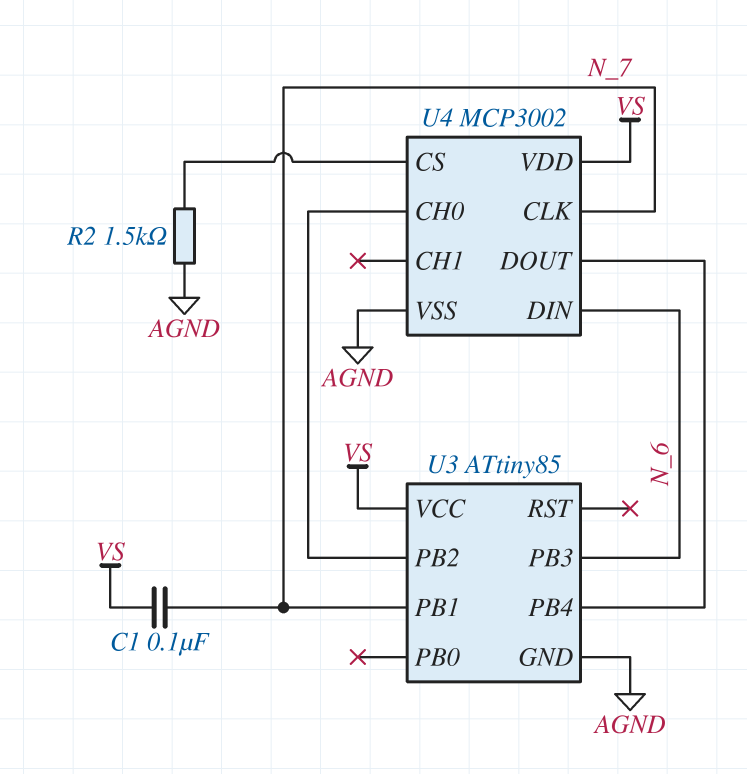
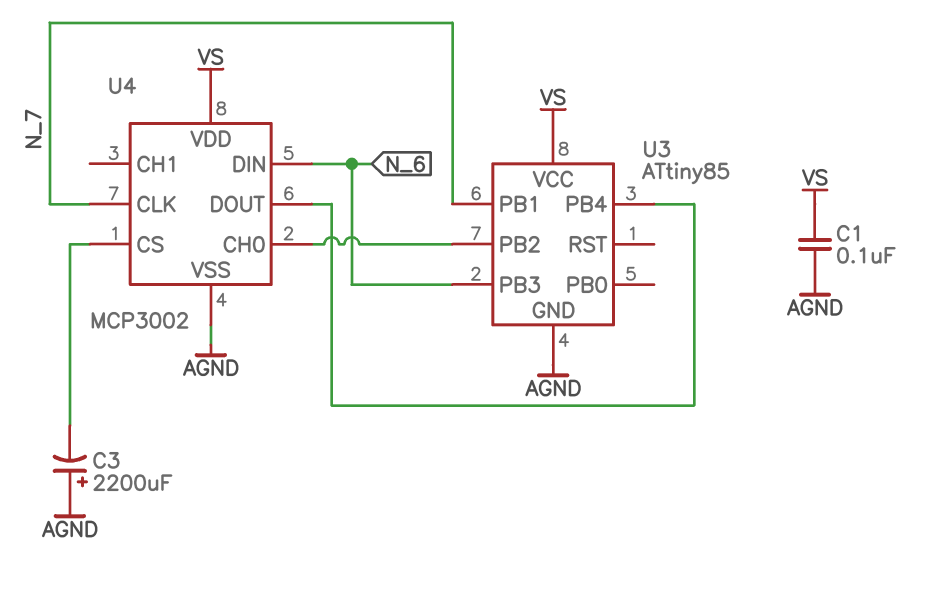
C1: 100nF (N_7, VS) -> 100nF (AGND, VS)
C3: none -> 2200uF (plus AGND, minus U4/CS)
R2: 1.5k (AGND, U4/CS) -> none

